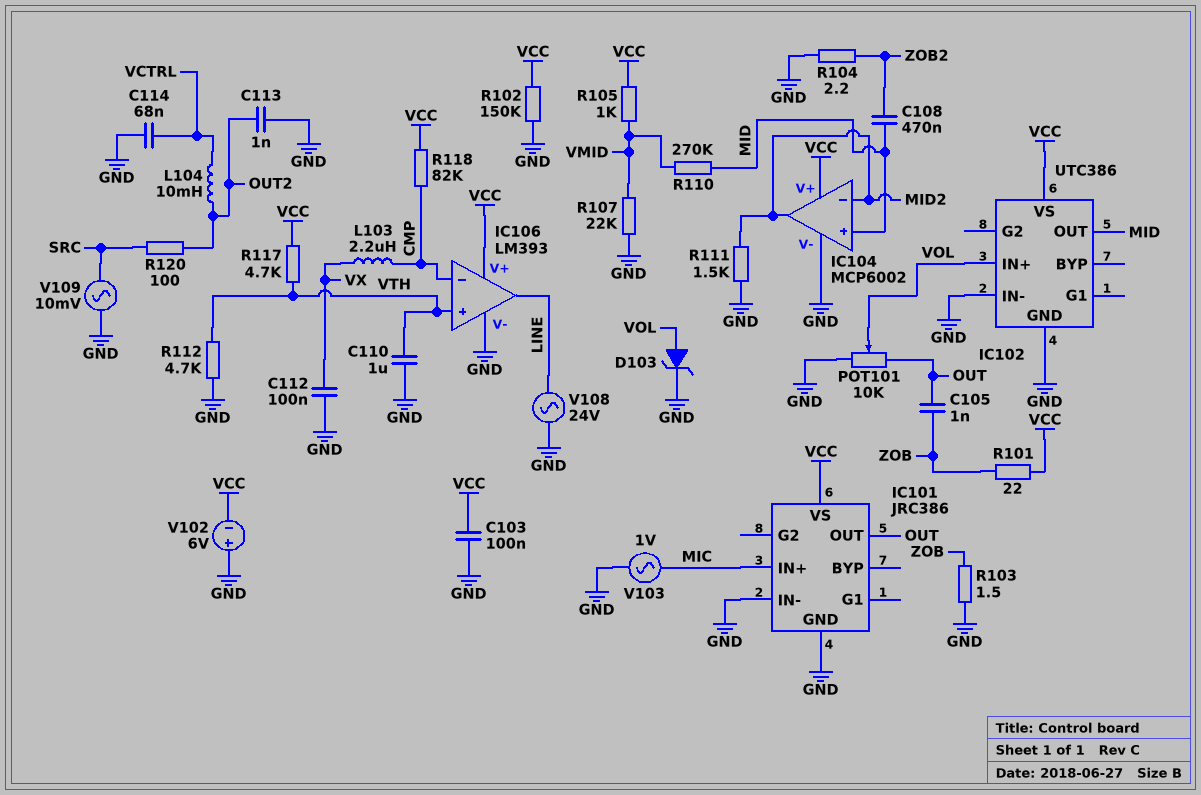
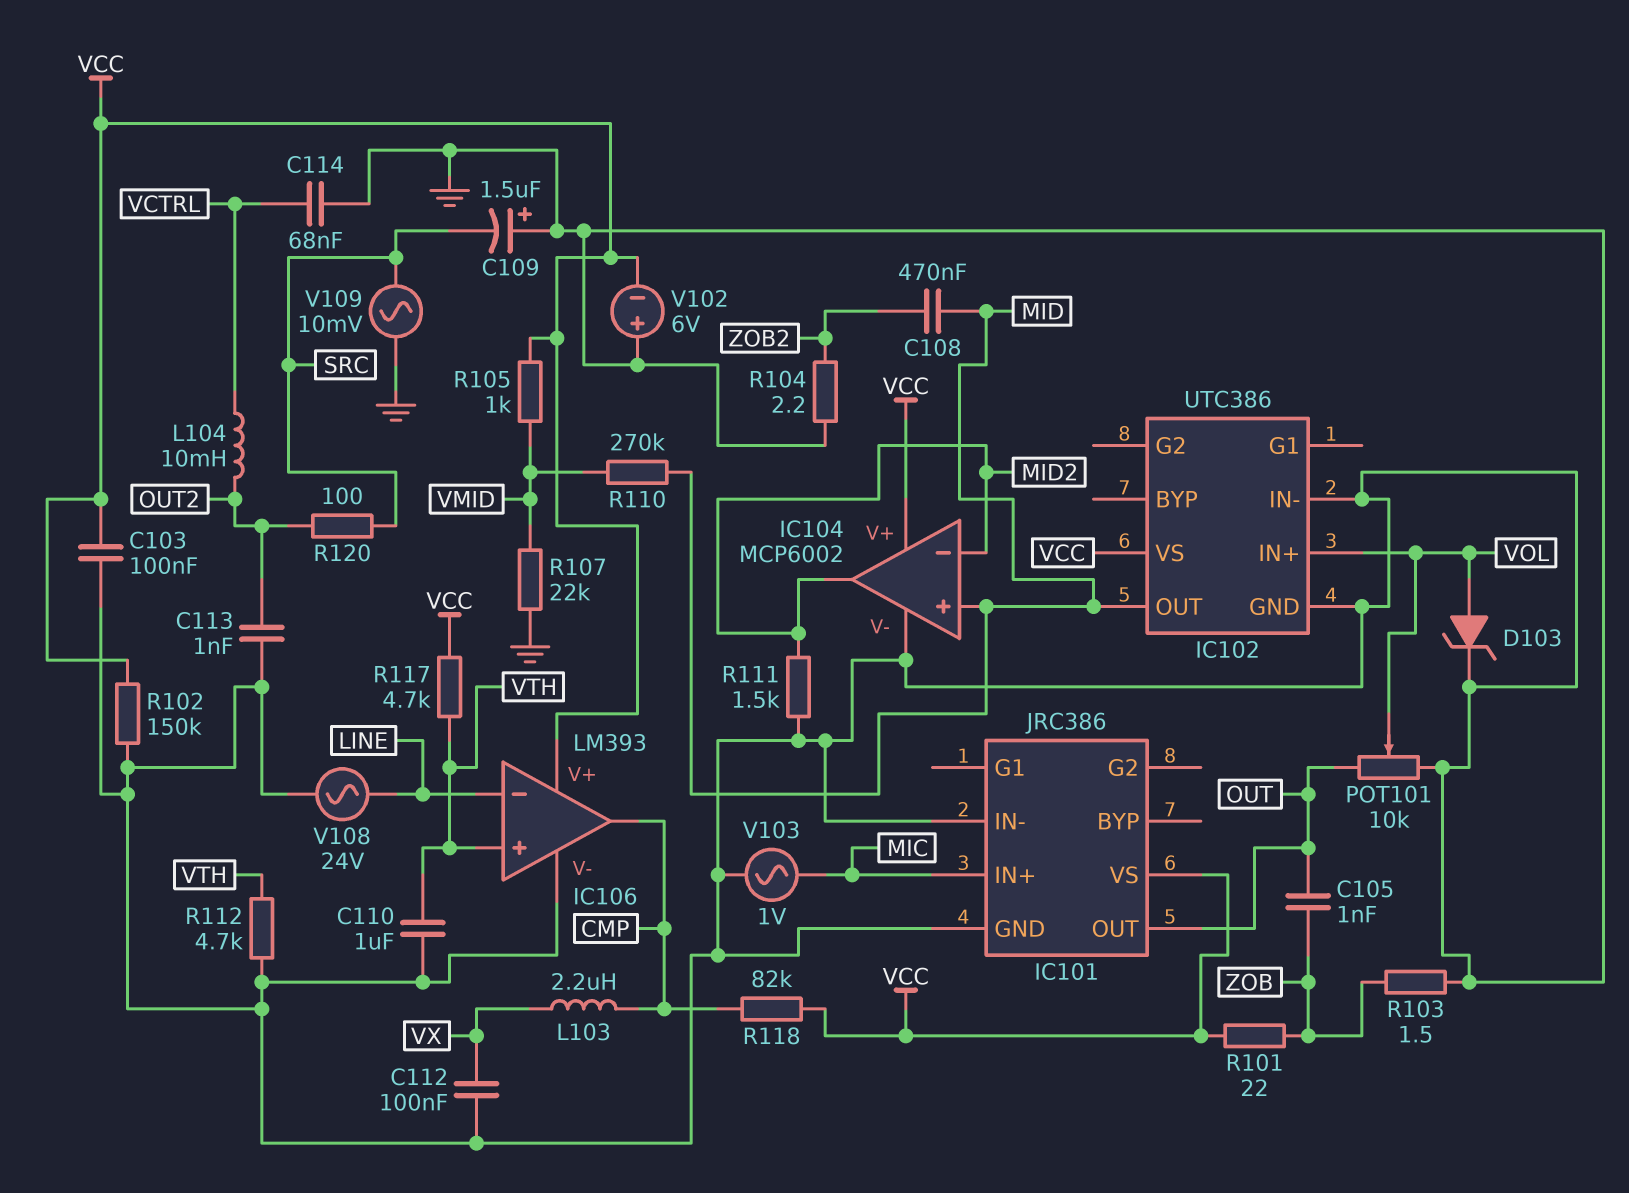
C109: none -> 1.5uF (plus GND, minus SRC)
IC106 pin in-: CMP -> LINE
IC106 pin out: LINE -> CMP

